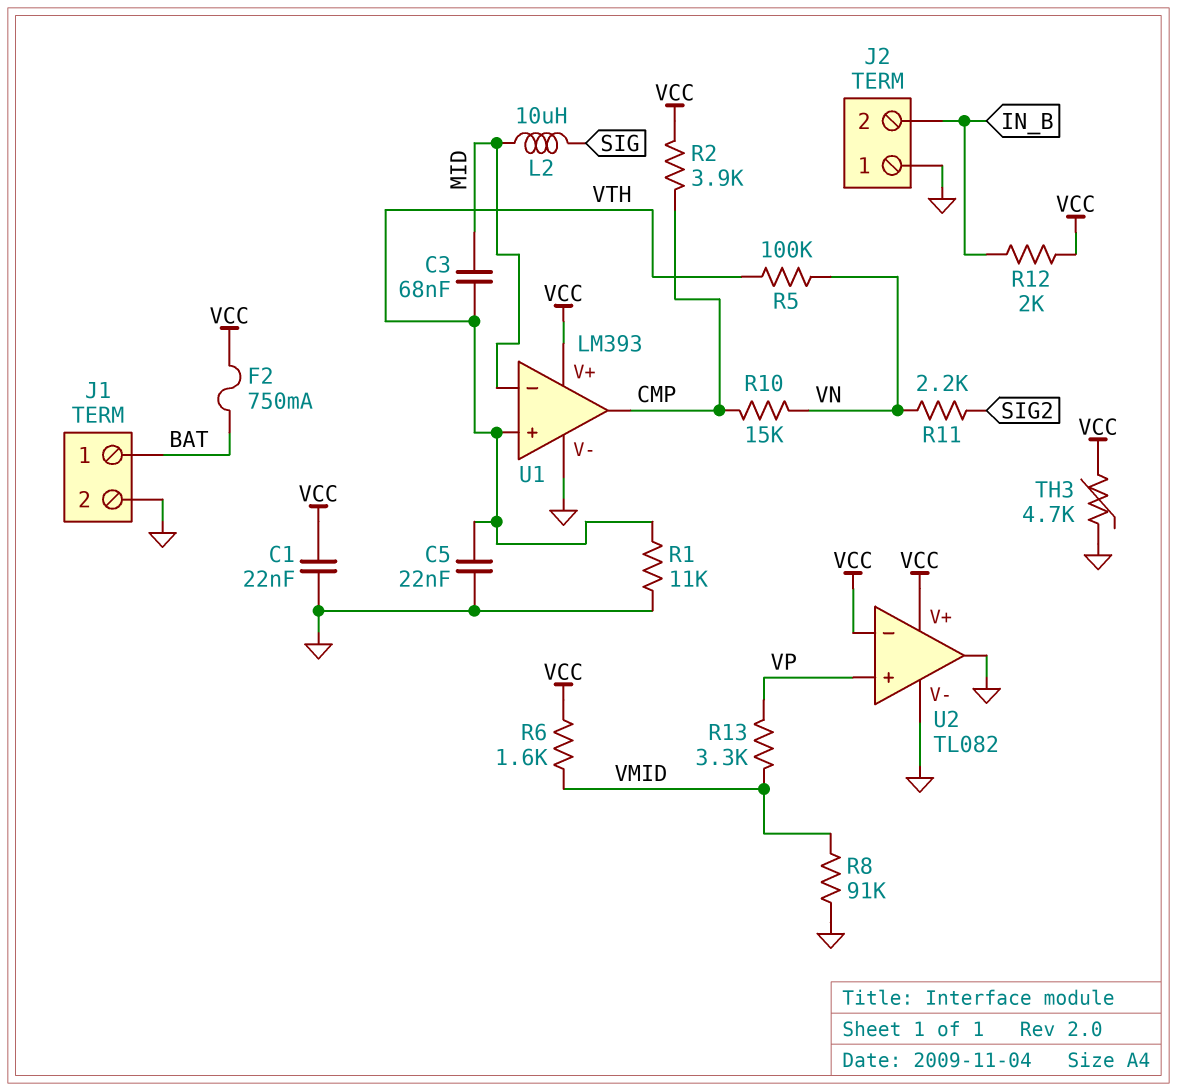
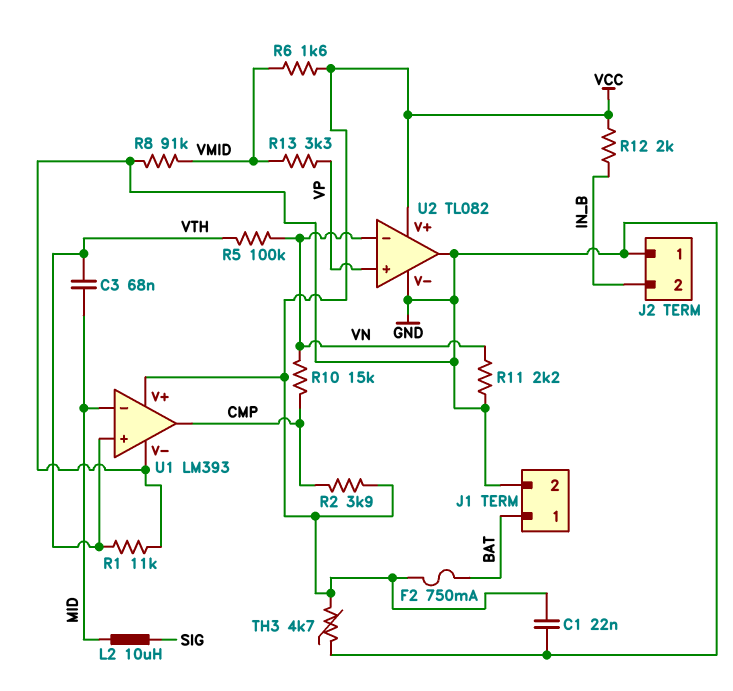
C5: 22nF (GND, VTH) -> none
R11: 2.2k (SIG2, VN) -> 2.2k (GND, VN)
U2 pin in-: VCC -> VN

